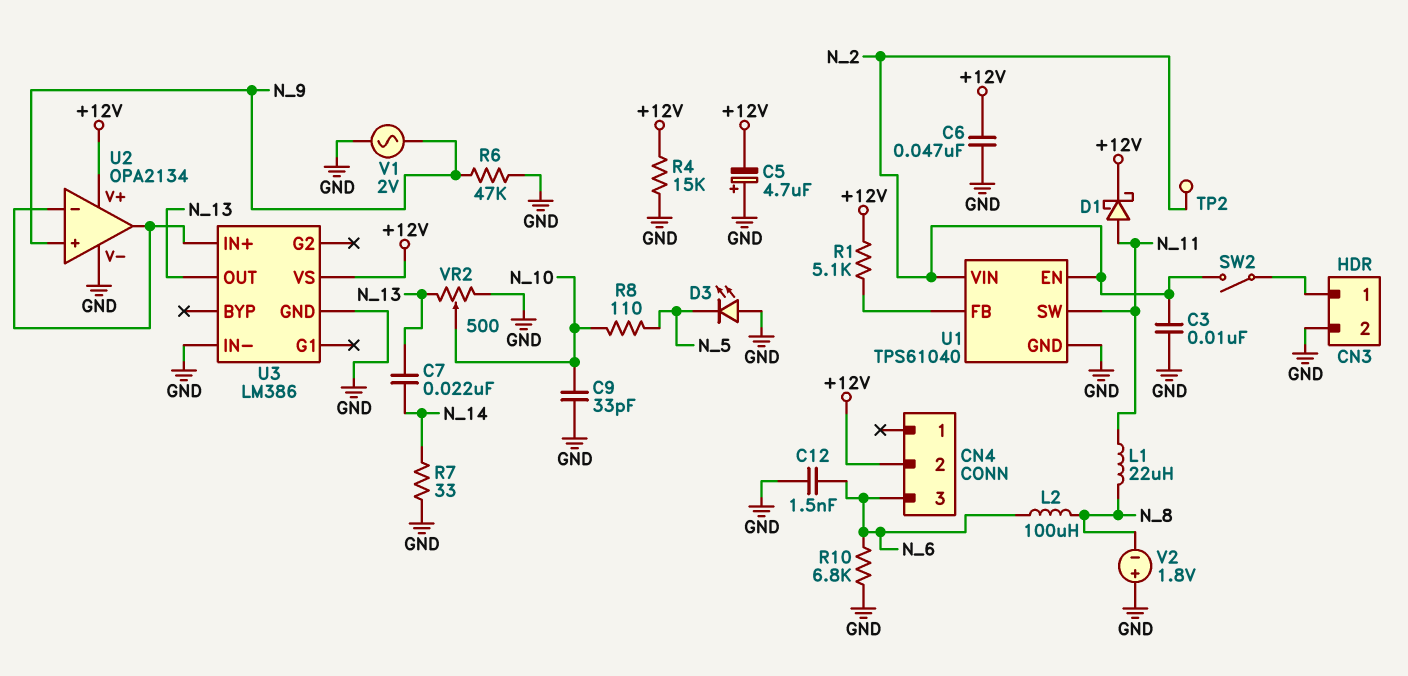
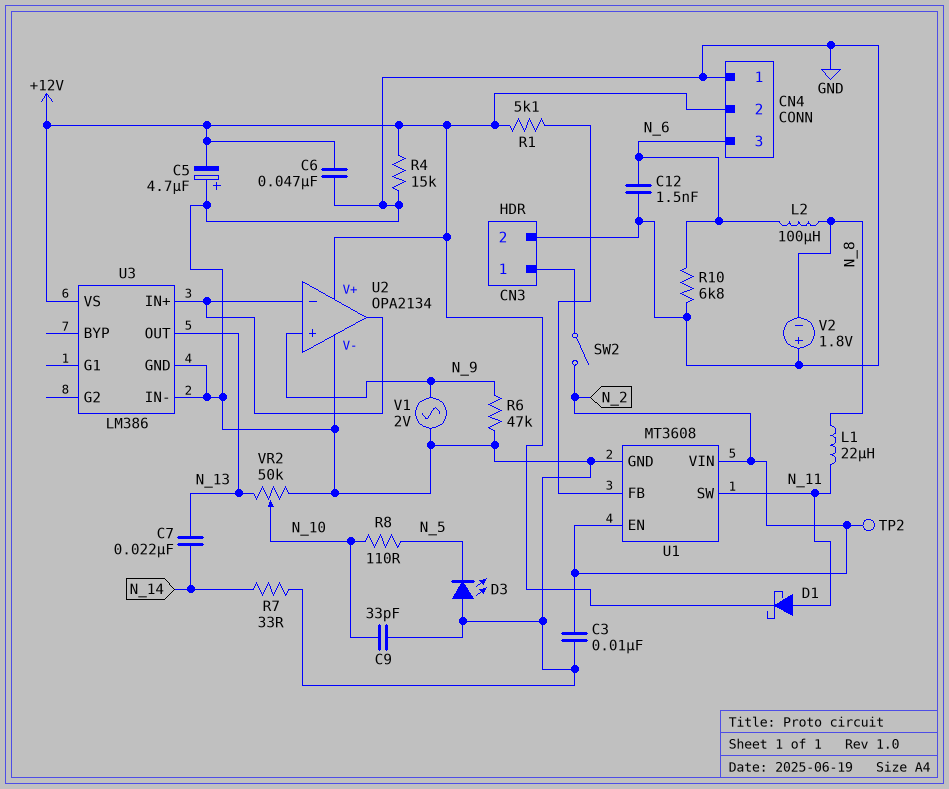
CN4 pin 1: none -> GND
U1: TPS61040 -> MT3608
VR2: 500 (GND, N_13, wiper N_10) -> 50k (GND, N_13, wiper N_10)

